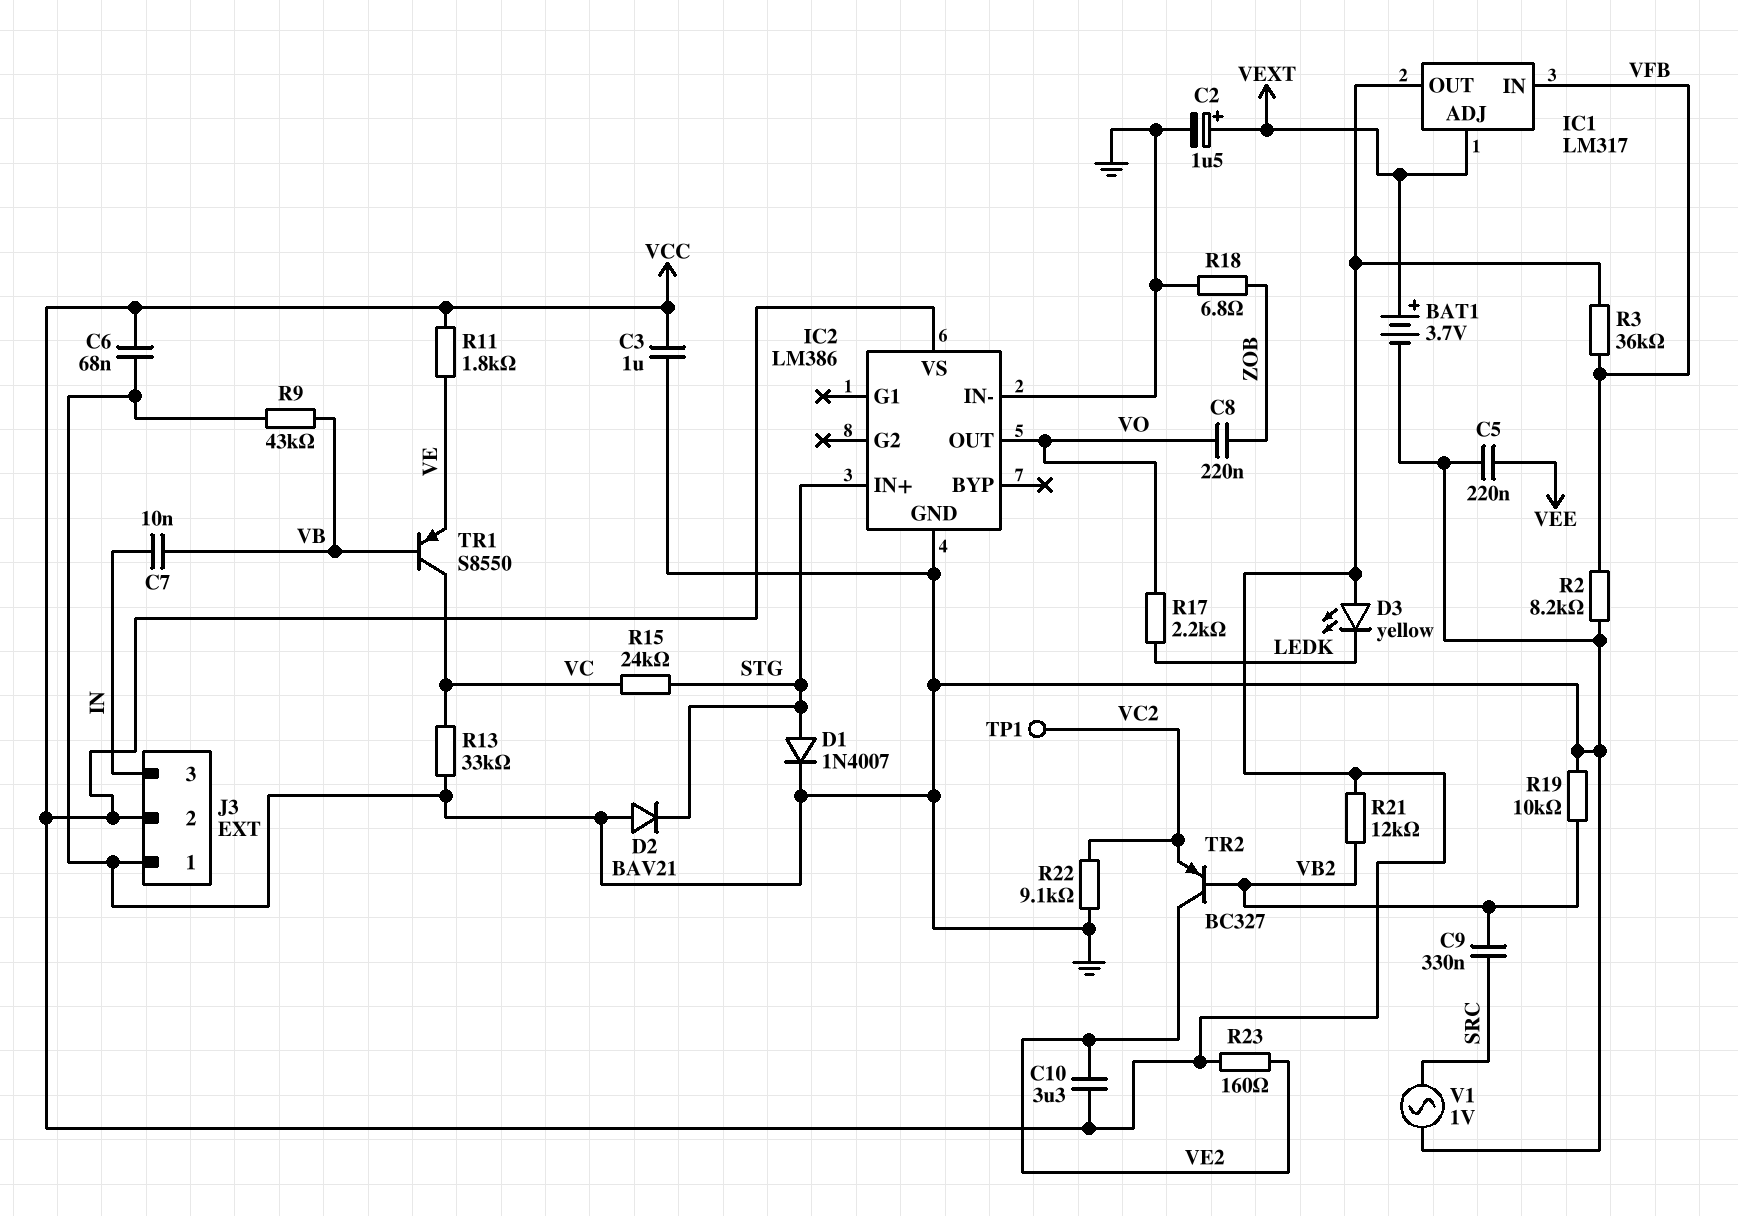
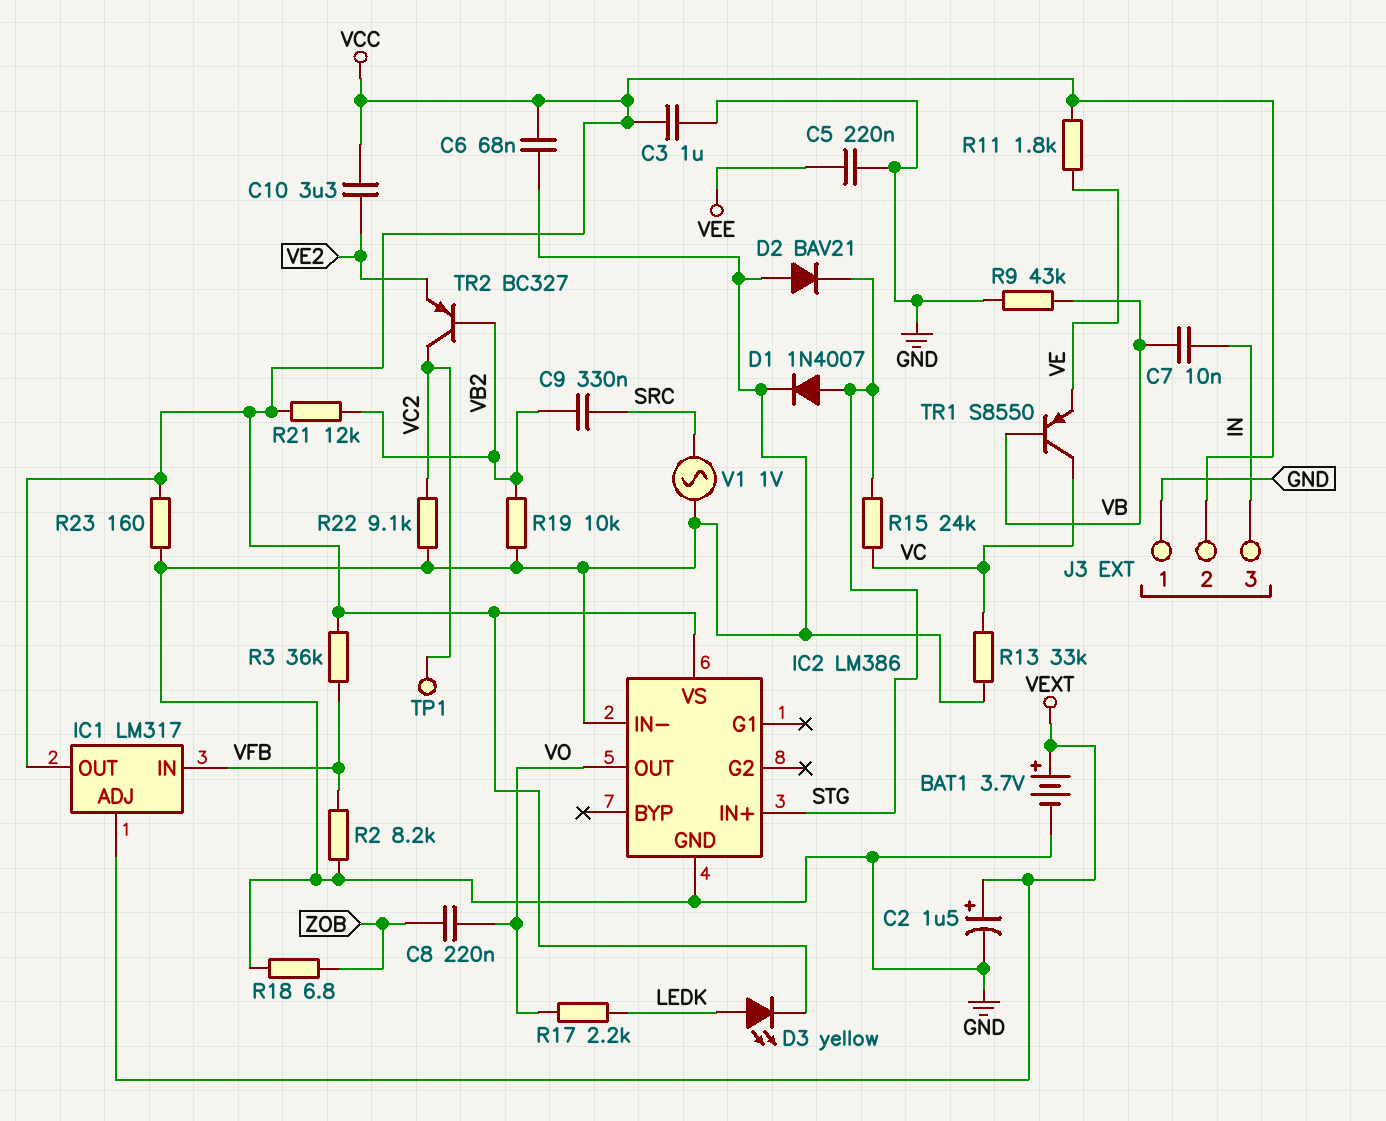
D3: LED yellow (A VCC, K LEDK) -> LED yellow (A LEDK, K VCC)
R23: 160 (VCC, VE2) -> 160 (GND, VCC)
TR2: PNP BC327 (B VB2, C VE2, E VC2) -> PNP BC327 (B VB2, C VC2, E VE2)

